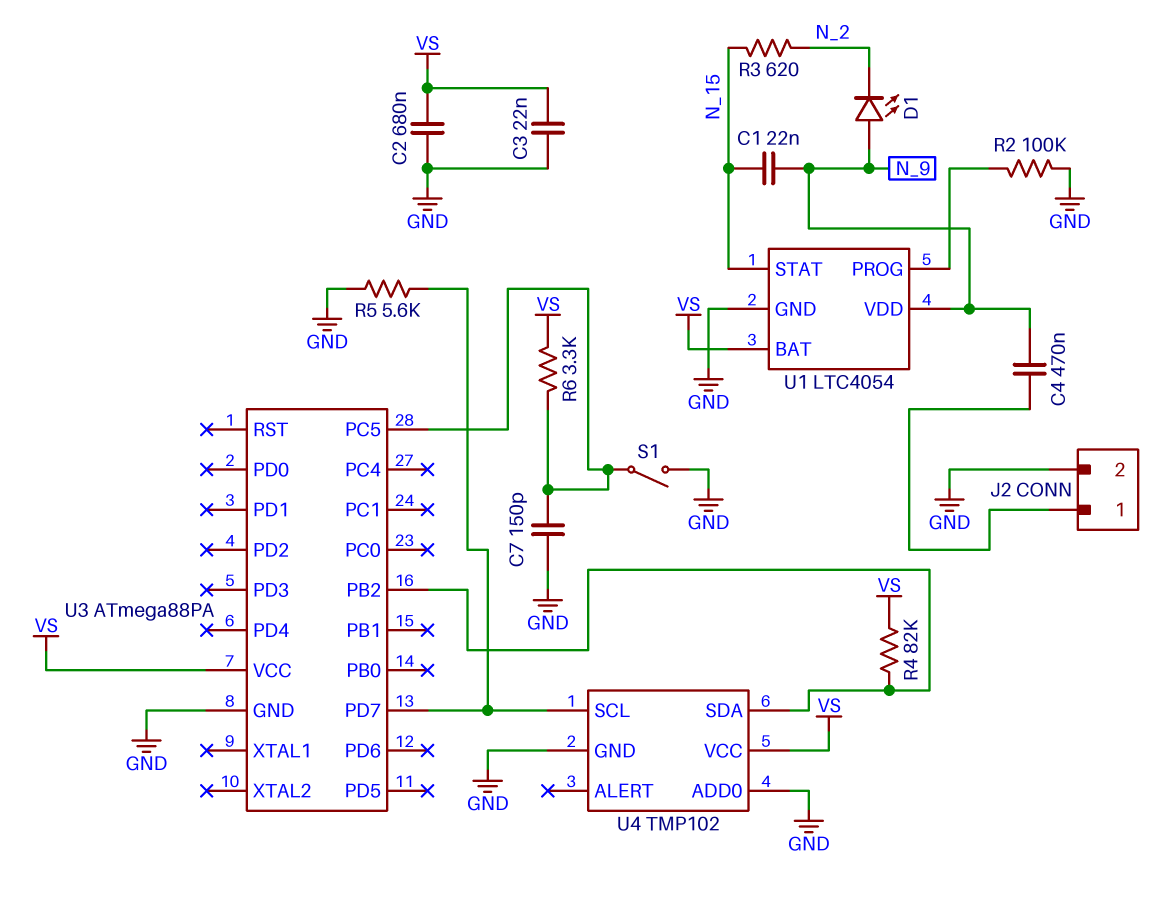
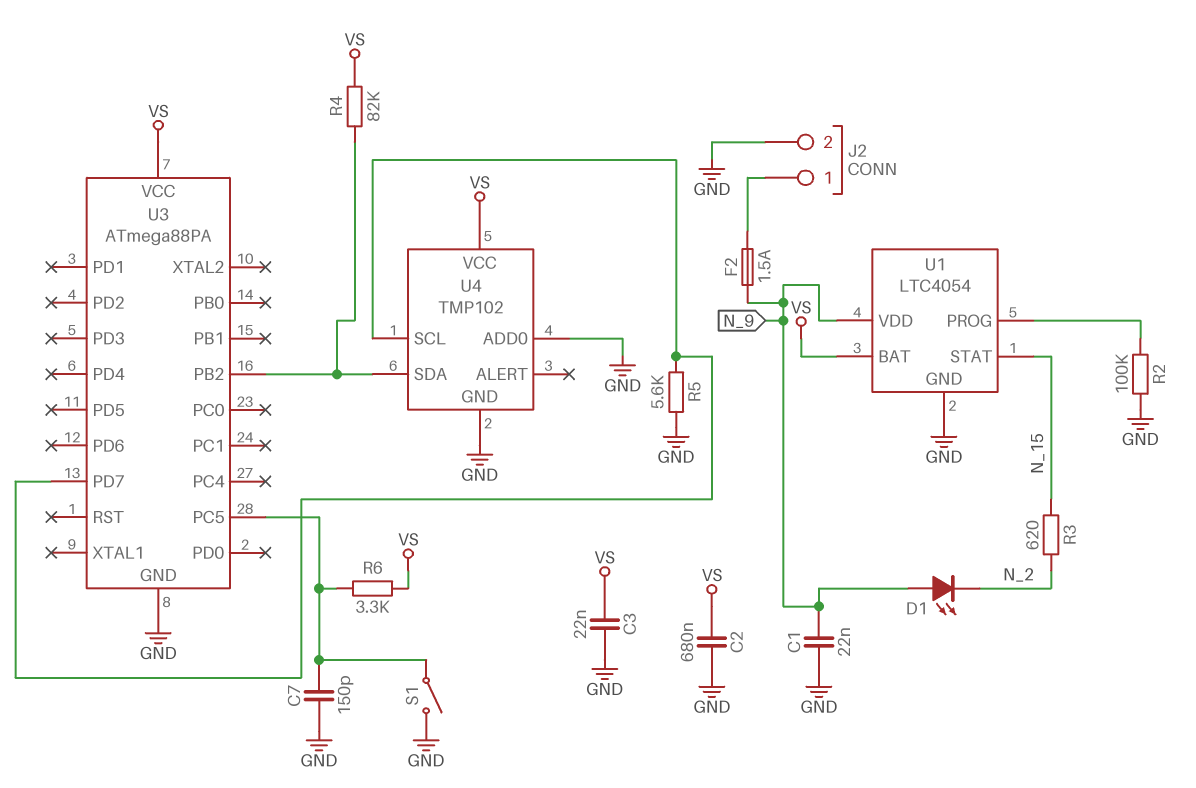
C1: 22nF (N_9, N_15) -> 22nF (GND, N_9)
C4: 470nF (J2/1, N_9) -> none
F2: none -> 1.5A (J2/1, N_9)

